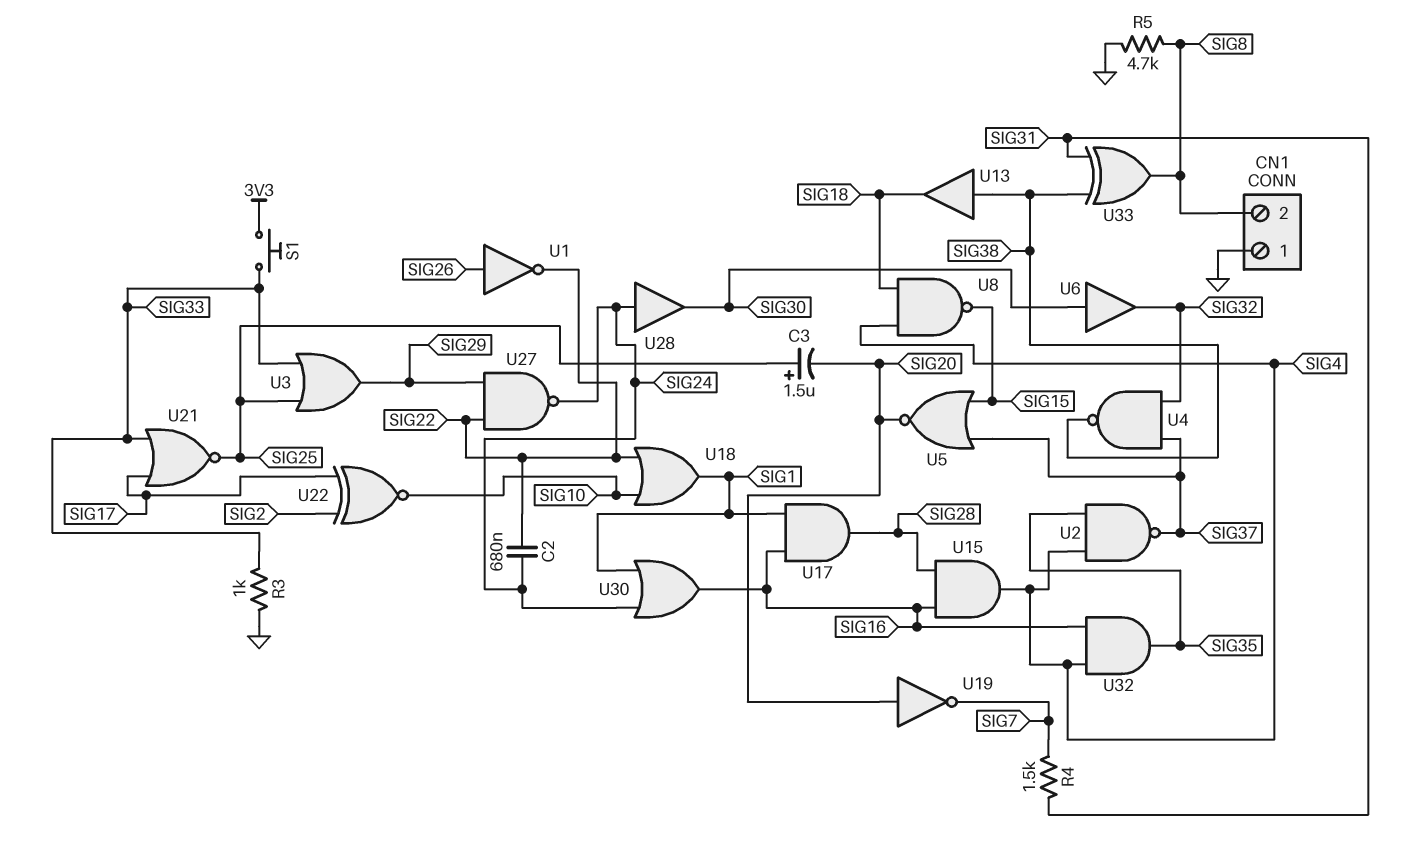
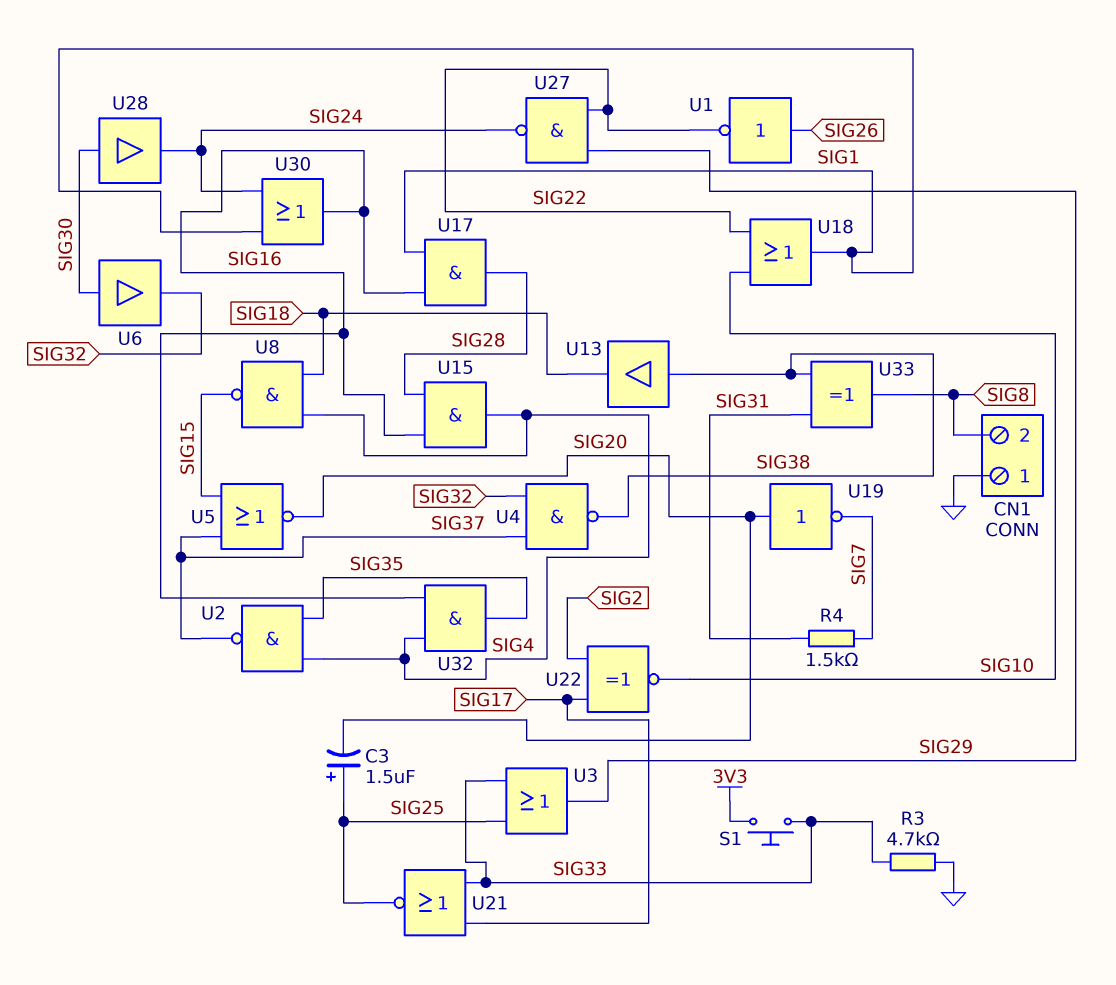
C2: 680nF (SIG22, SIG24) -> none
R3: 1k (GND, SIG33) -> 4.7k (GND, SIG33)
R5: 4.7k (GND, SIG8) -> none
U28: buffer (in SIG24, out SIG30) -> buffer (in SIG30, out SIG24)

